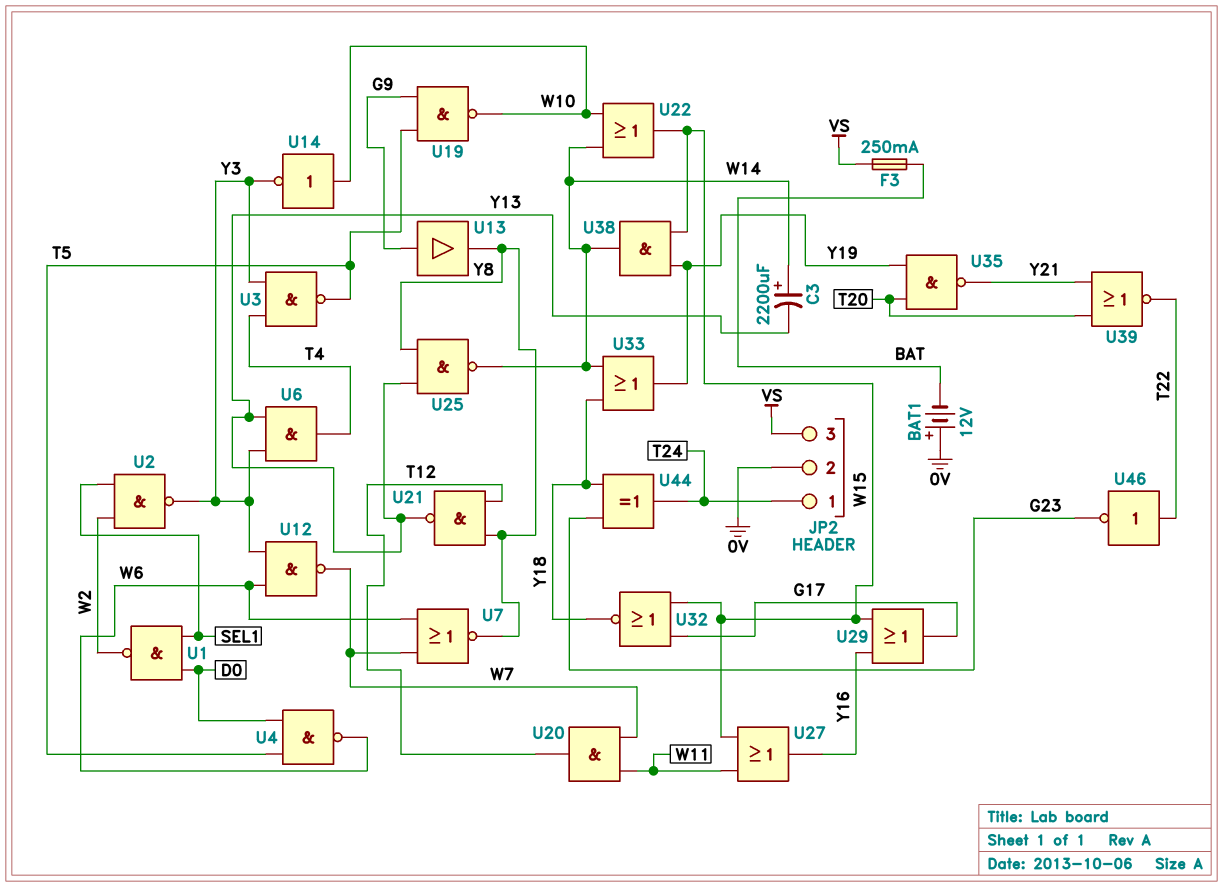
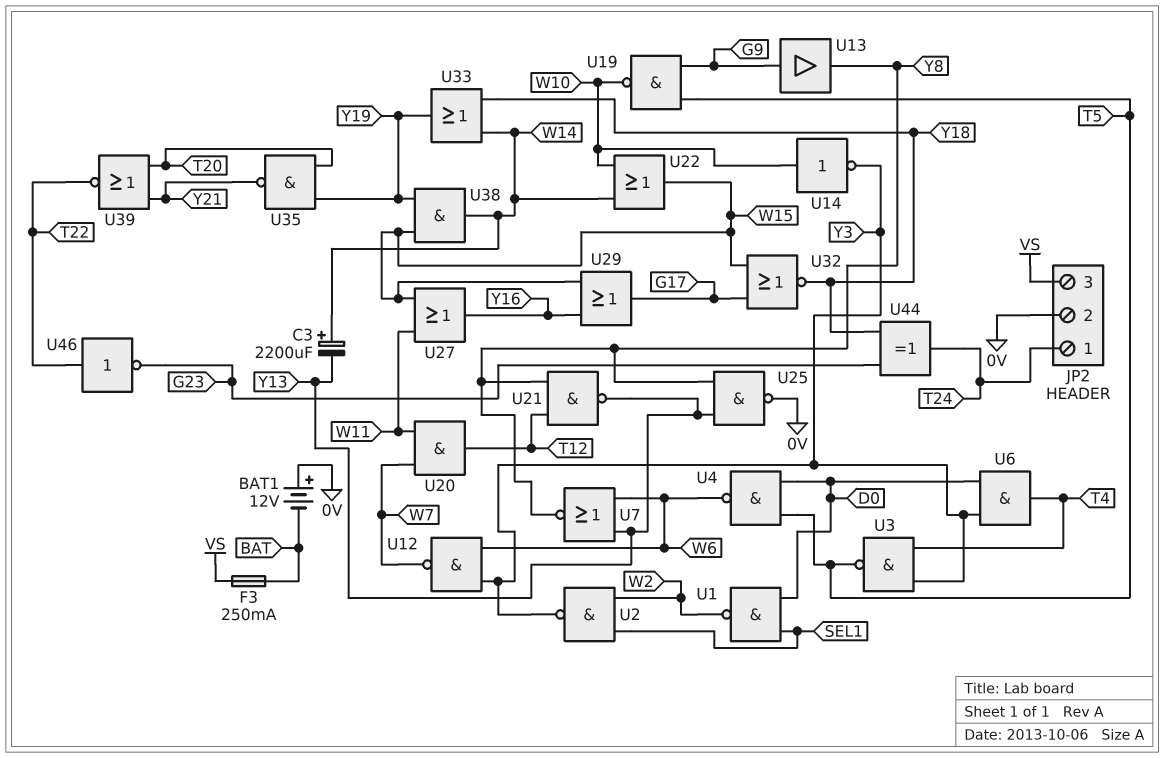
U6: AND (in Y3, in Y13, out T4) -> AND (in D0, in Y3, out T4)
U7: NOR (in W6, in W7, out Y8) -> NOR (in W6, in Y13, out Y8)
U25: NAND (in Y8, in Y13, out W14) -> NAND (in Y8, in Y13, out 0V)

